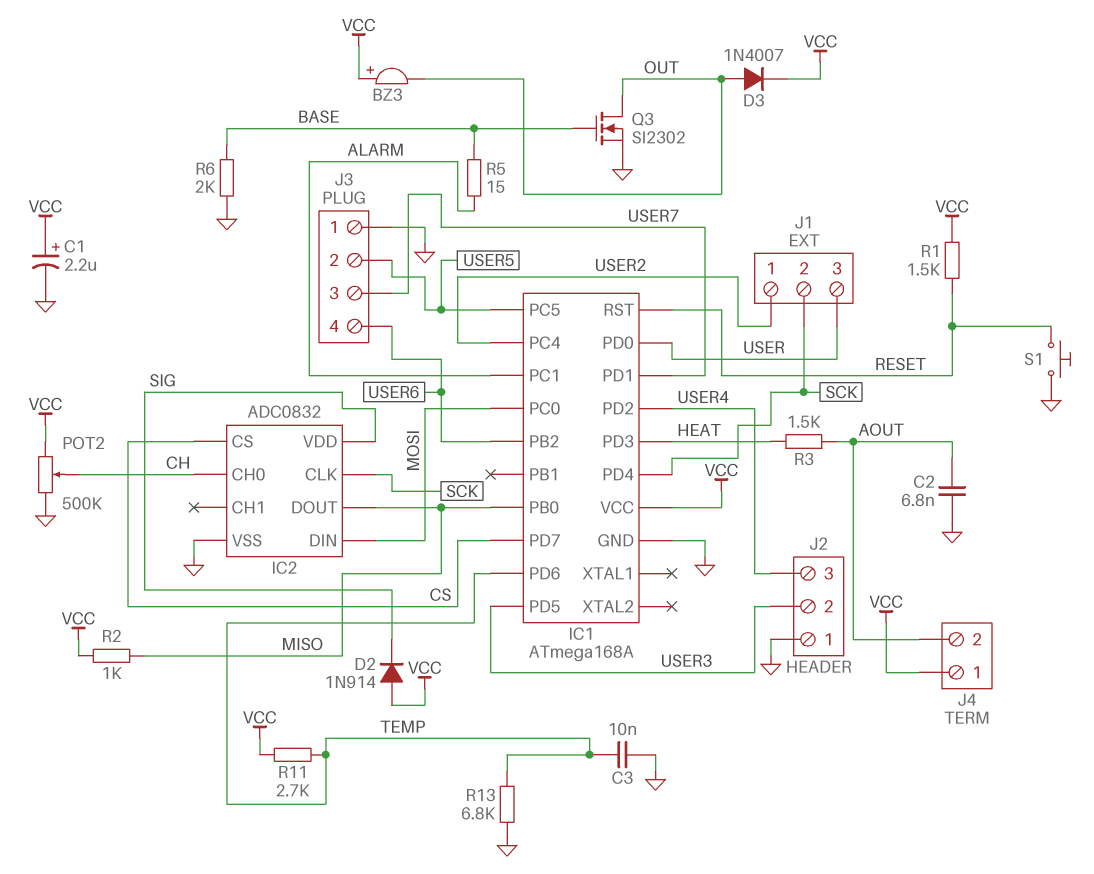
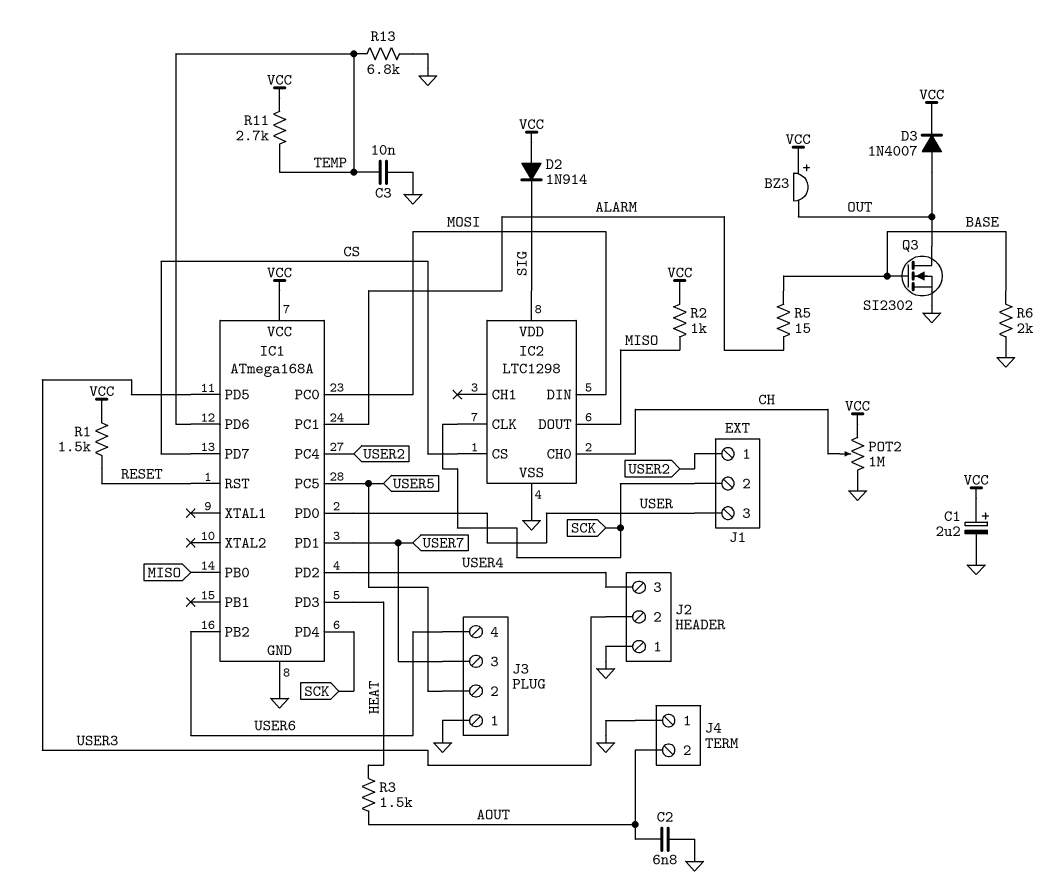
IC2: ADC0832 -> LTC1298
J4 pin 1: VCC -> GND
POT2: 500k (GND, VCC, wiper CH) -> 1M (GND, VCC, wiper CH)
S1: button (GND, RESET) -> none

